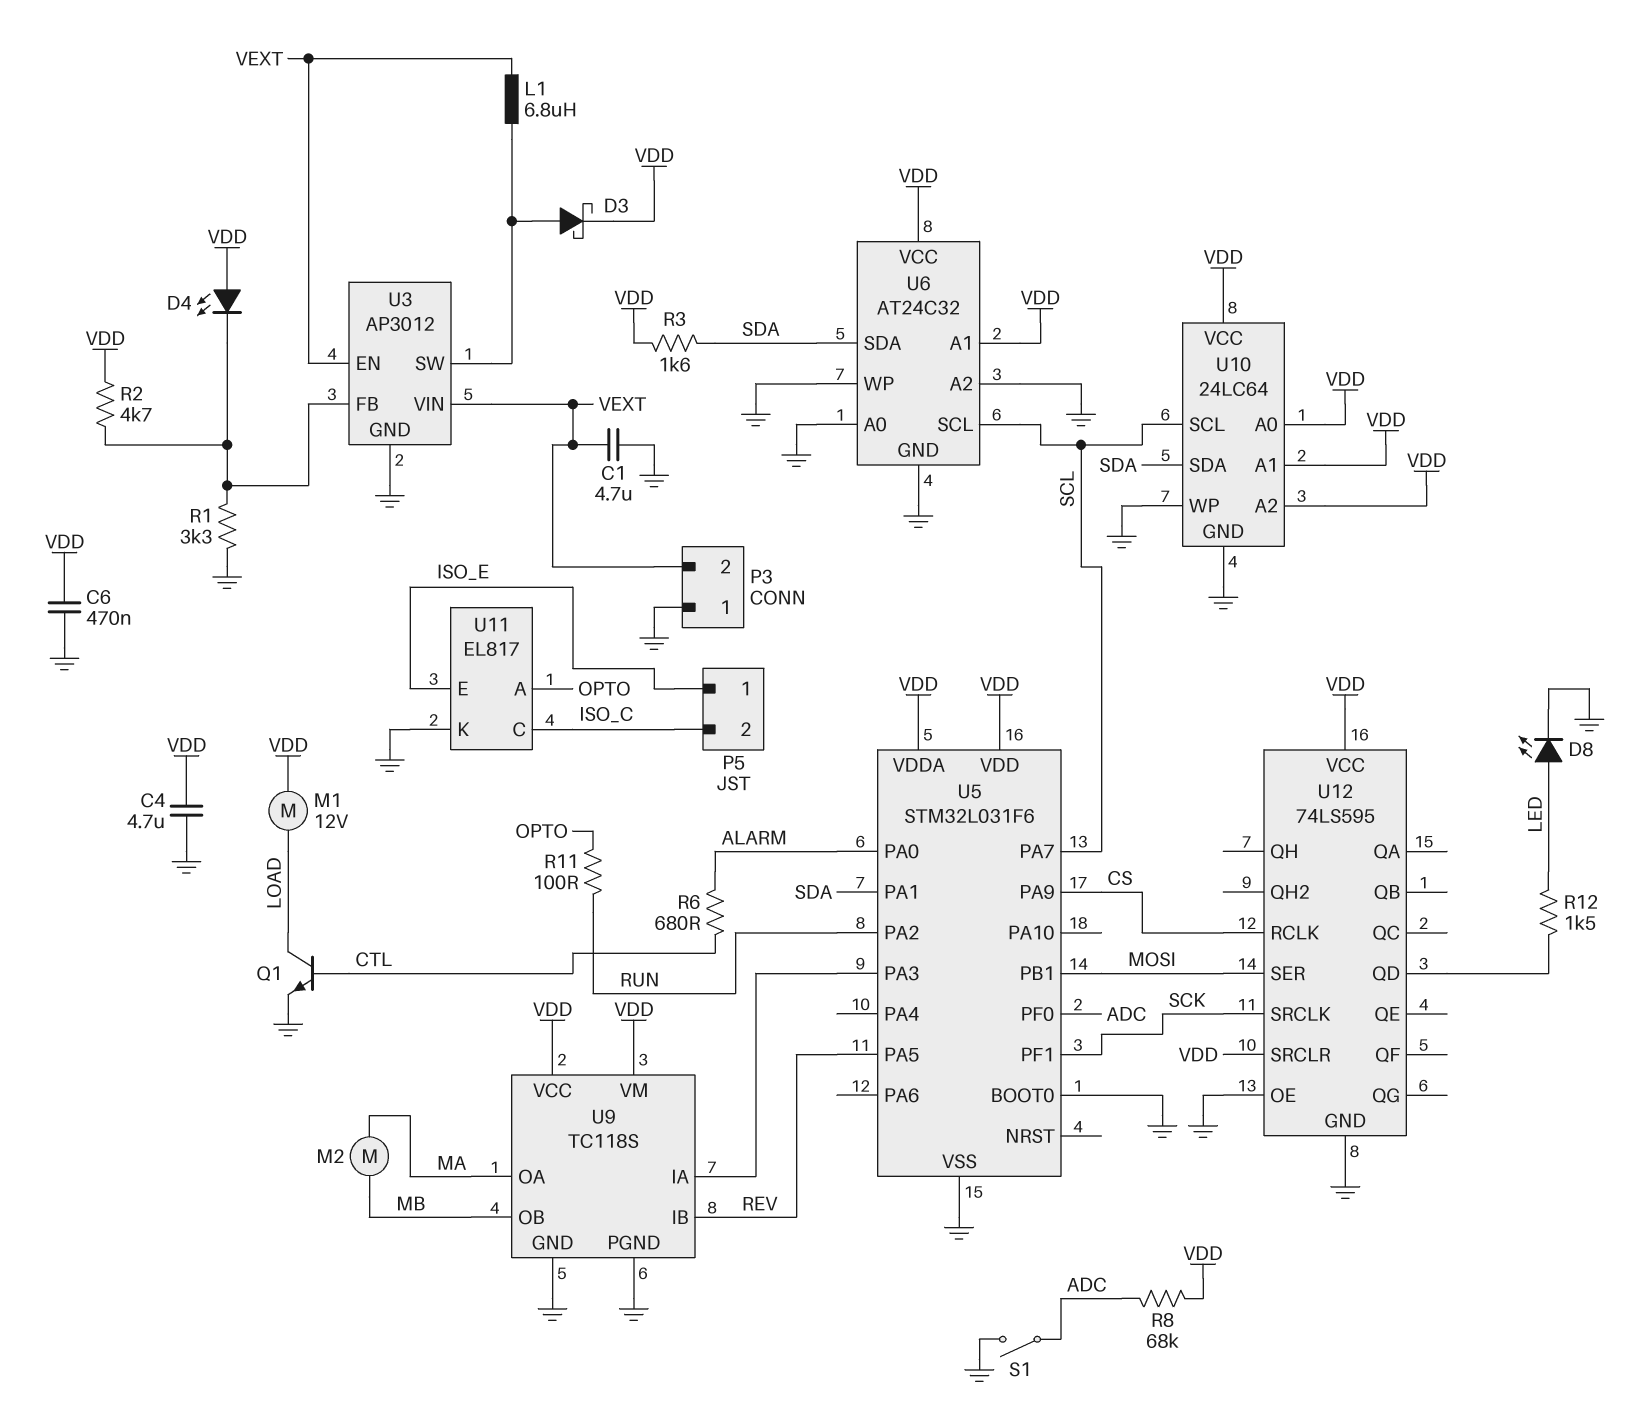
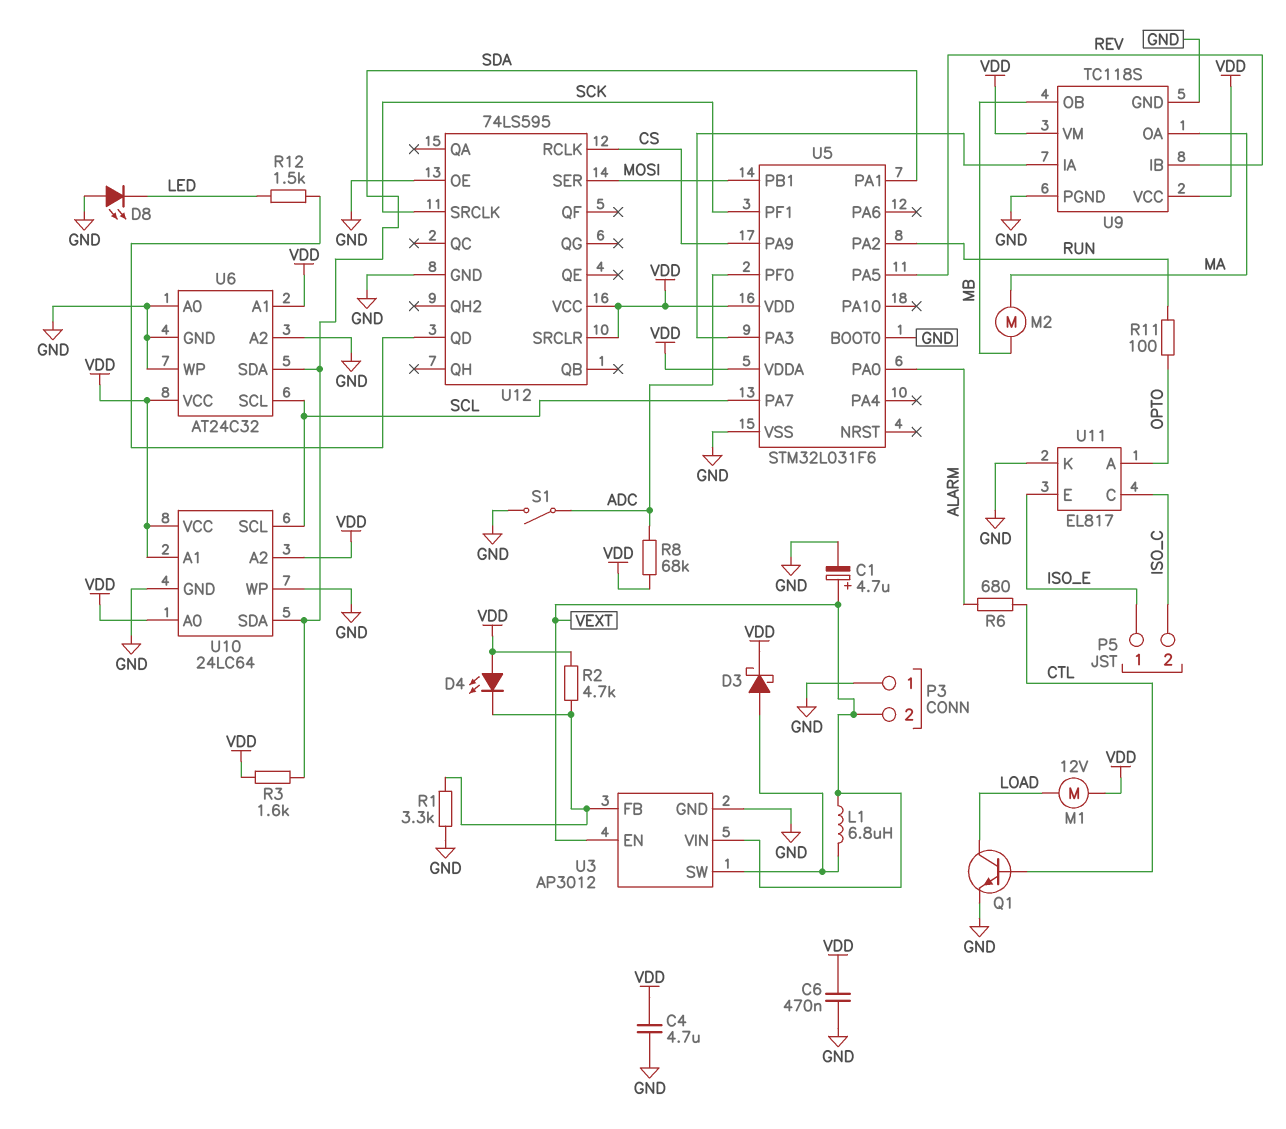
C1: 4.7uF (GND, VEXT) -> 4.7uF (plus VEXT, minus GND)
D8: LED (A LED, K GND) -> LED (A GND, K LED)

